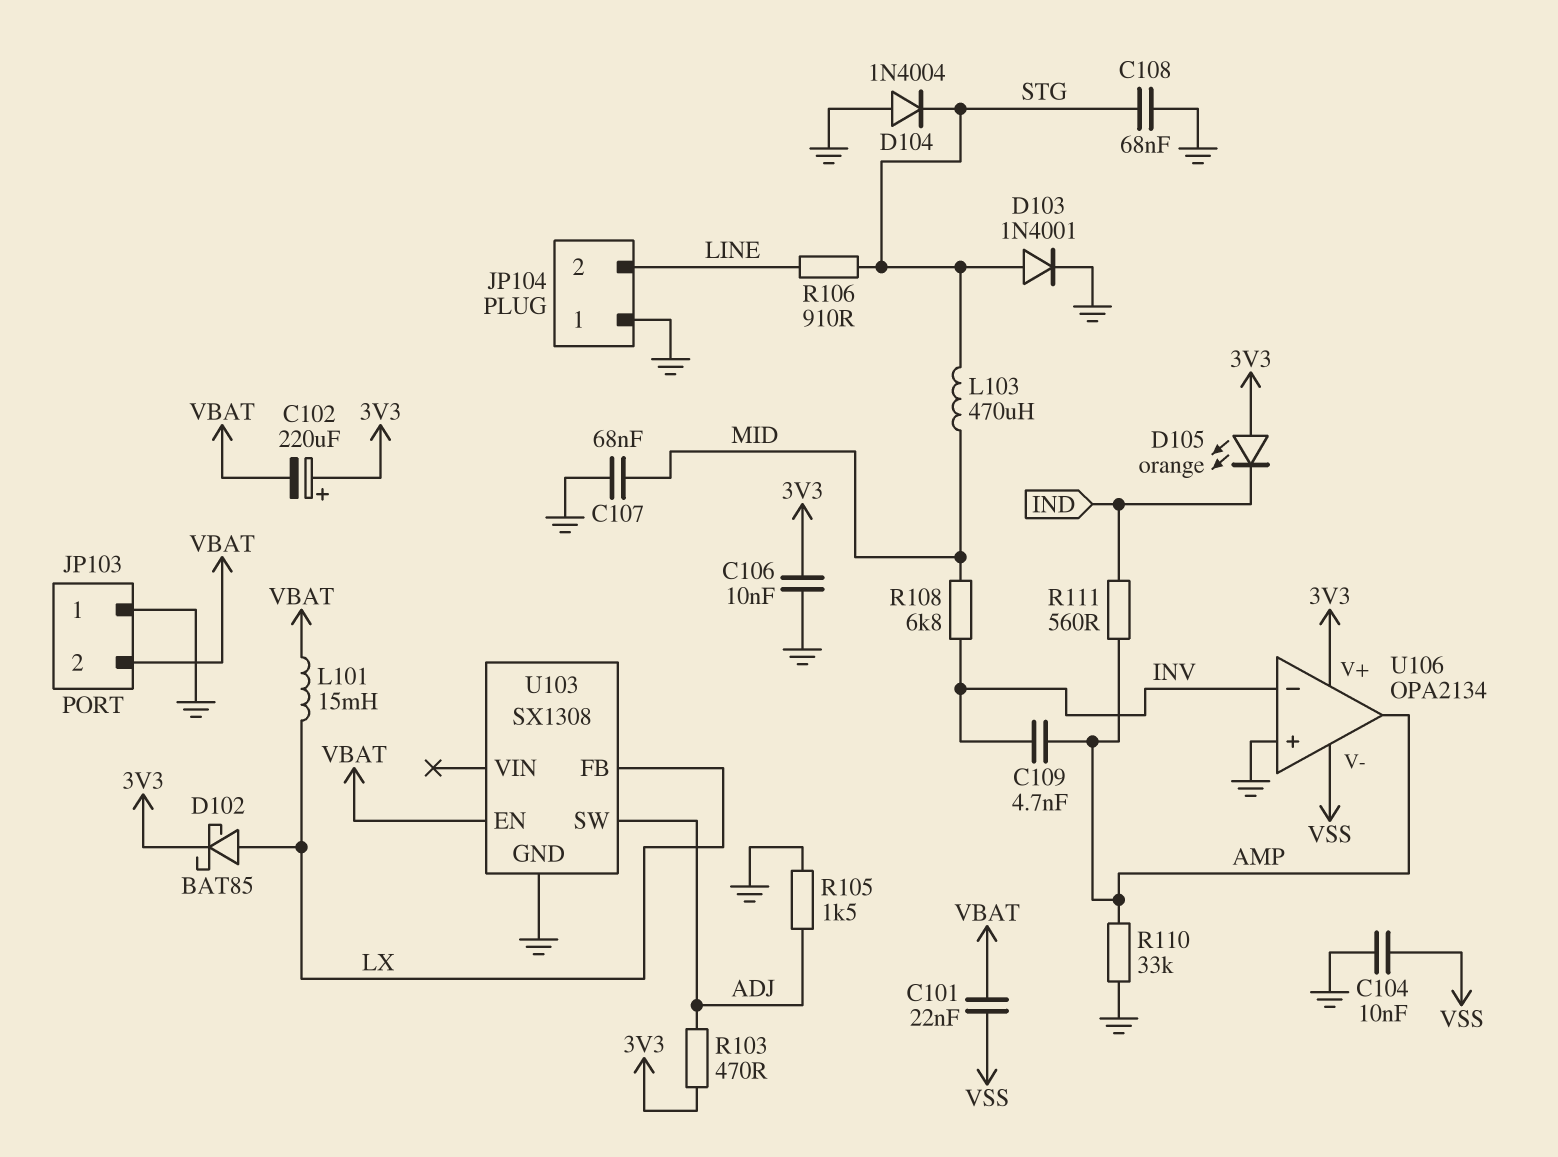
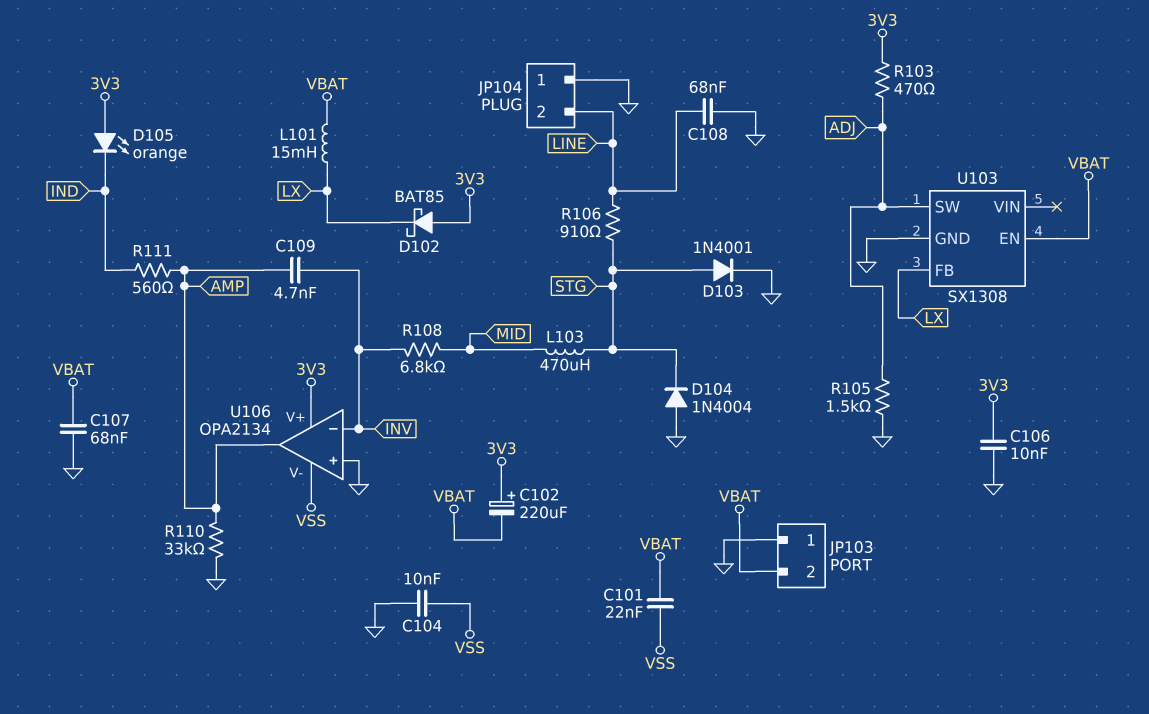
C107: 68nF (GND, MID) -> 68nF (GND, VBAT)
C108: 68nF (GND, STG) -> 68nF (GND, LINE)
D102: schottky BAT85 (A LX, K 3V3) -> schottky BAT85 (A 3V3, K LX)

